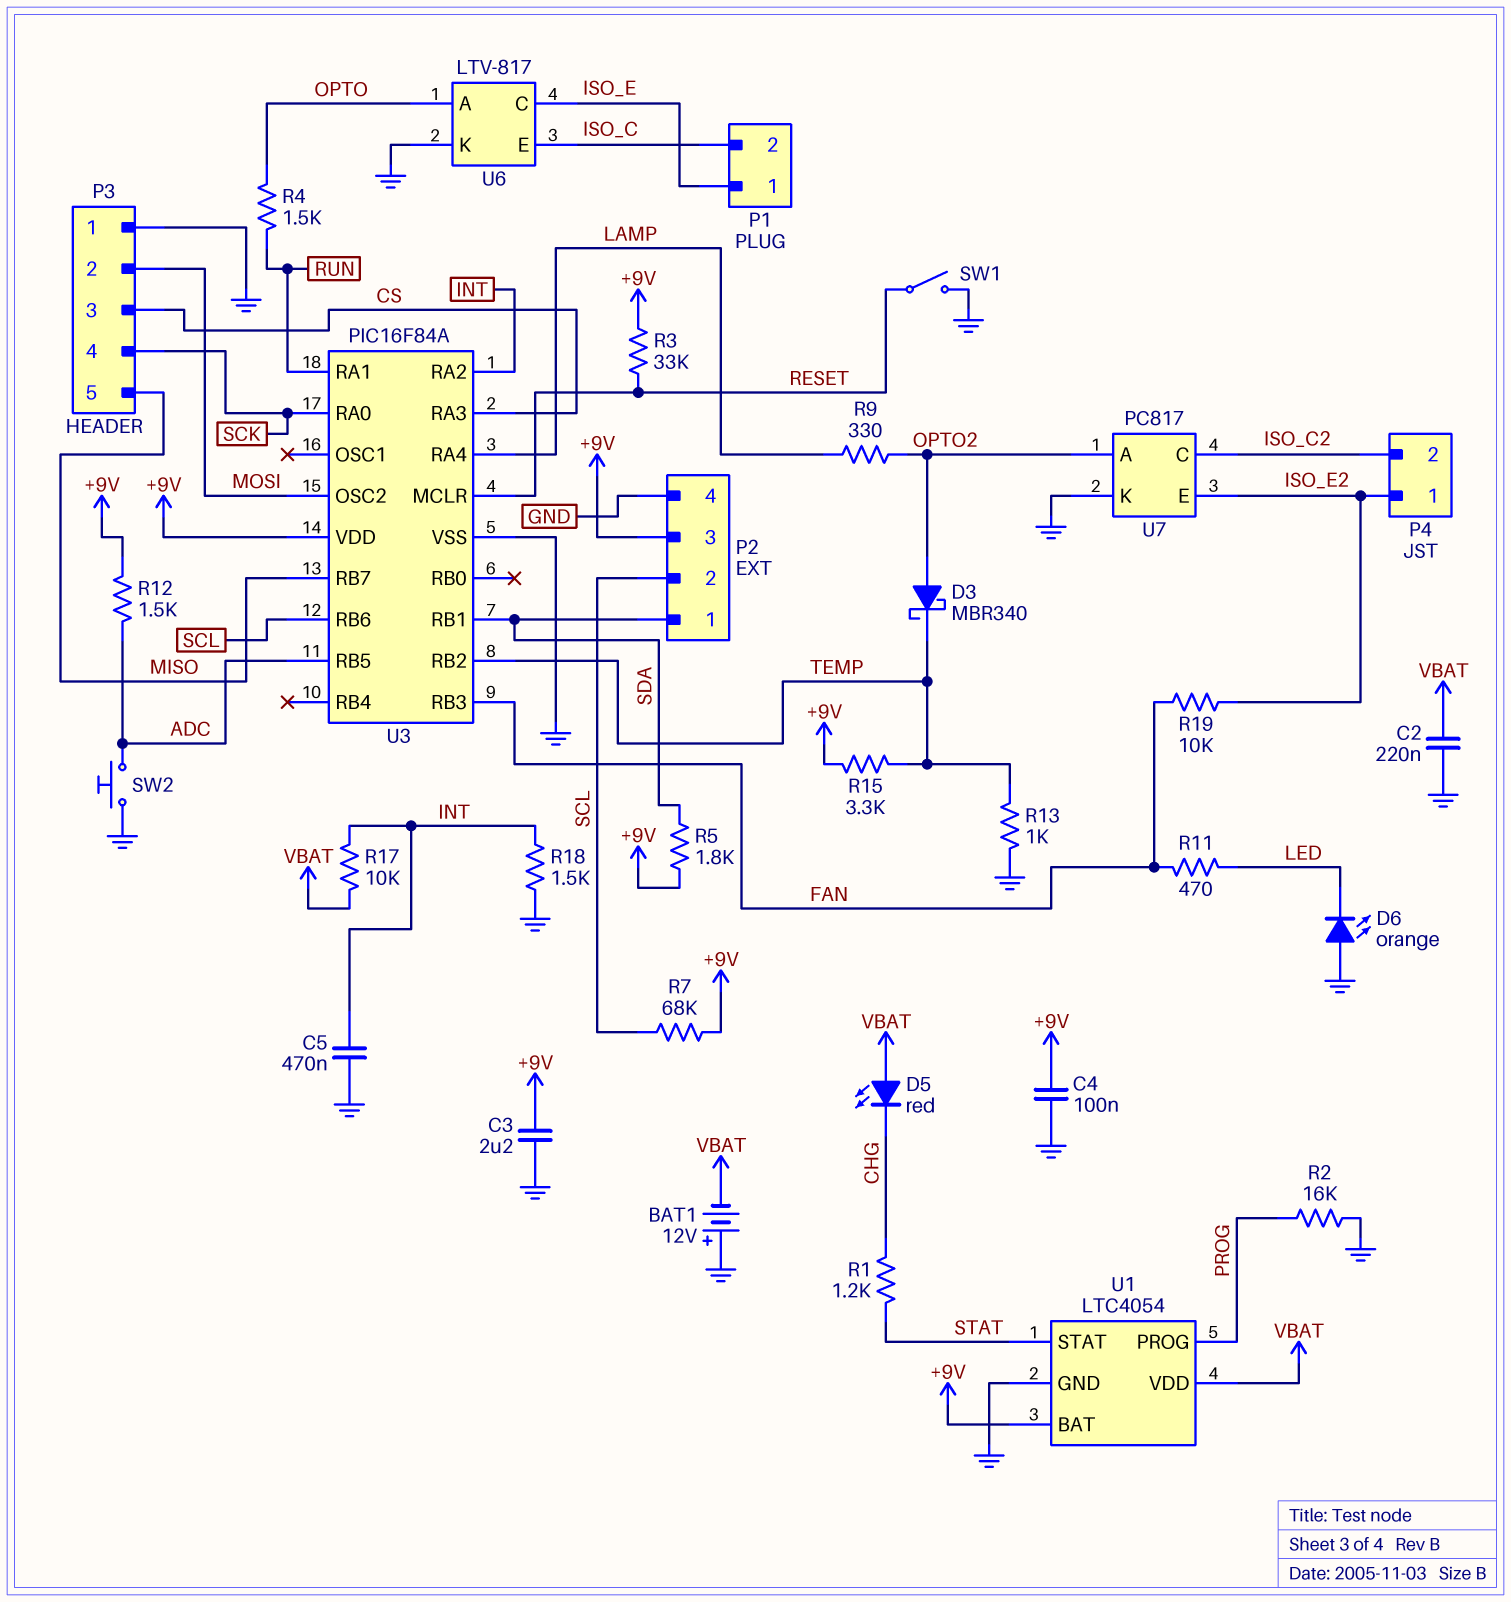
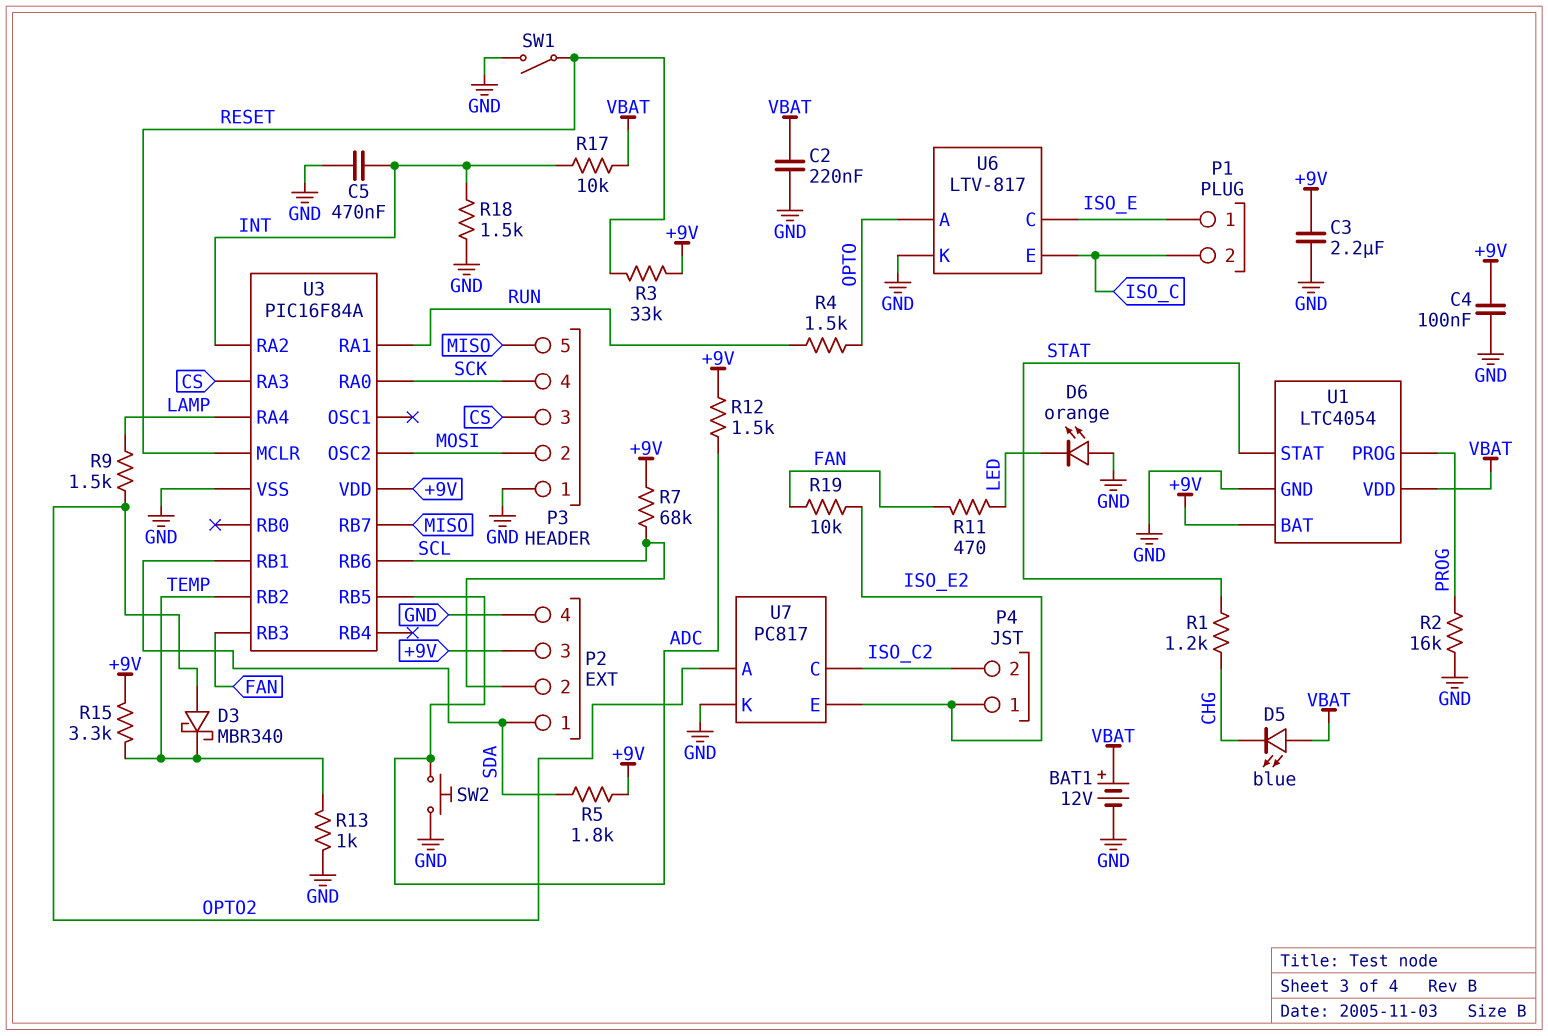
BAT1: 12V (plus GND, minus VBAT) -> 12V (plus VBAT, minus GND)
D5: LED red (A VBAT, K CHG) -> LED blue (A VBAT, K CHG)
R9: 330 (LAMP, OPTO2) -> 1.5k (LAMP, OPTO2)

